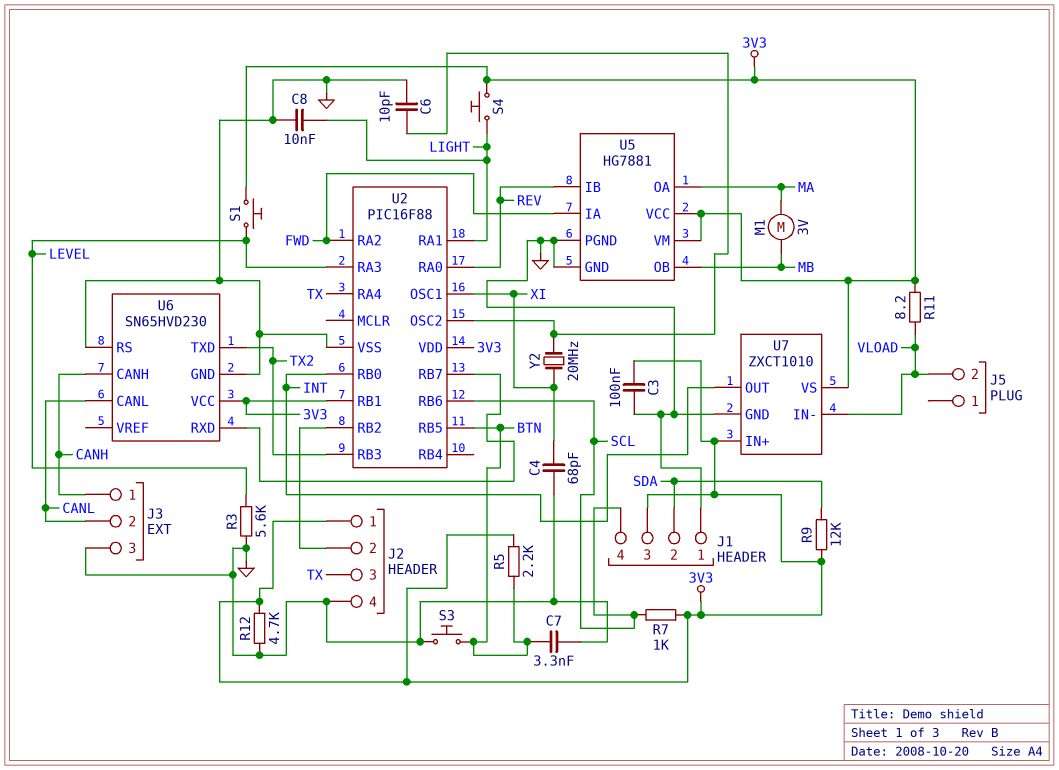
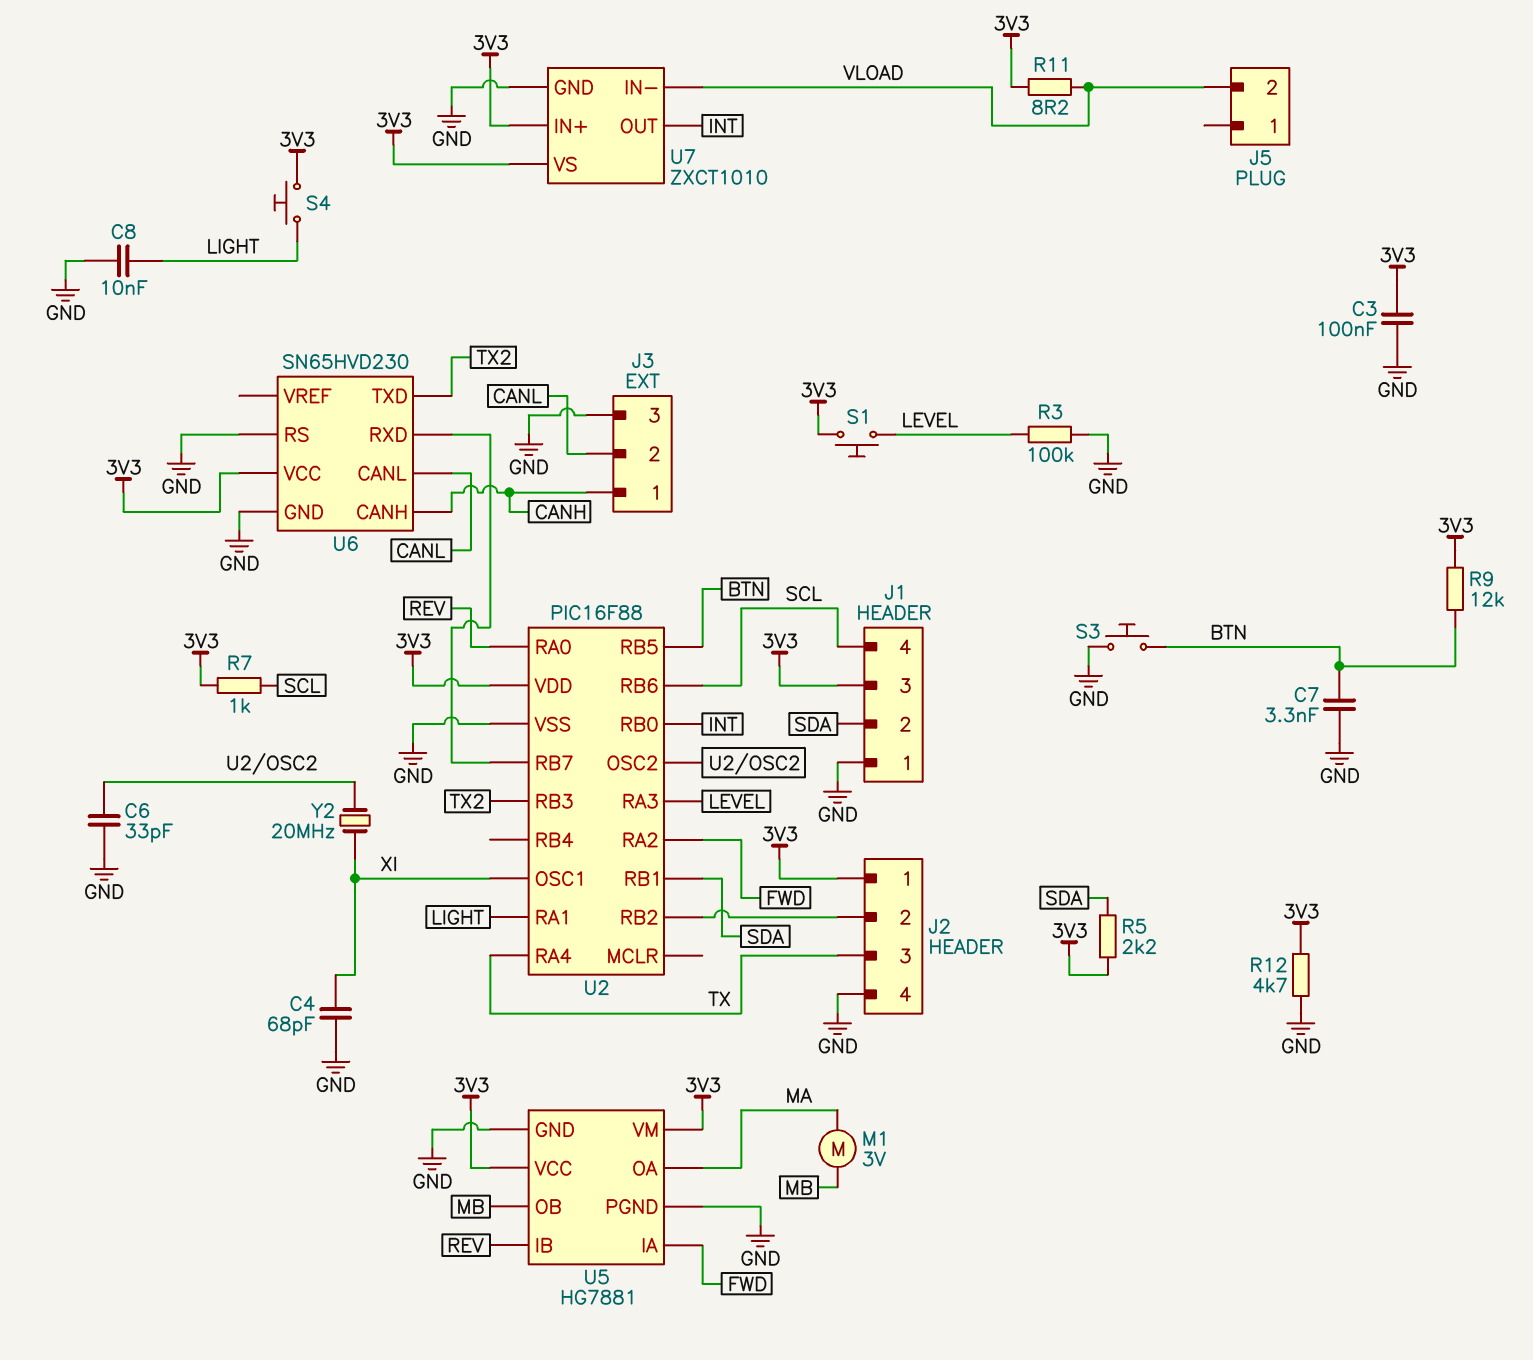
C6: 10pF (GND, U2/OSC2) -> 33pF (GND, U2/OSC2)
R3: 5.6k (GND, LEVEL) -> 100k (GND, LEVEL)
R5: 2.2k (3V3, BTN) -> 2.2k (3V3, SDA)
R9: 12k (3V3, SDA) -> 12k (3V3, BTN)
U2 pin RB1: 3V3 -> SDA

